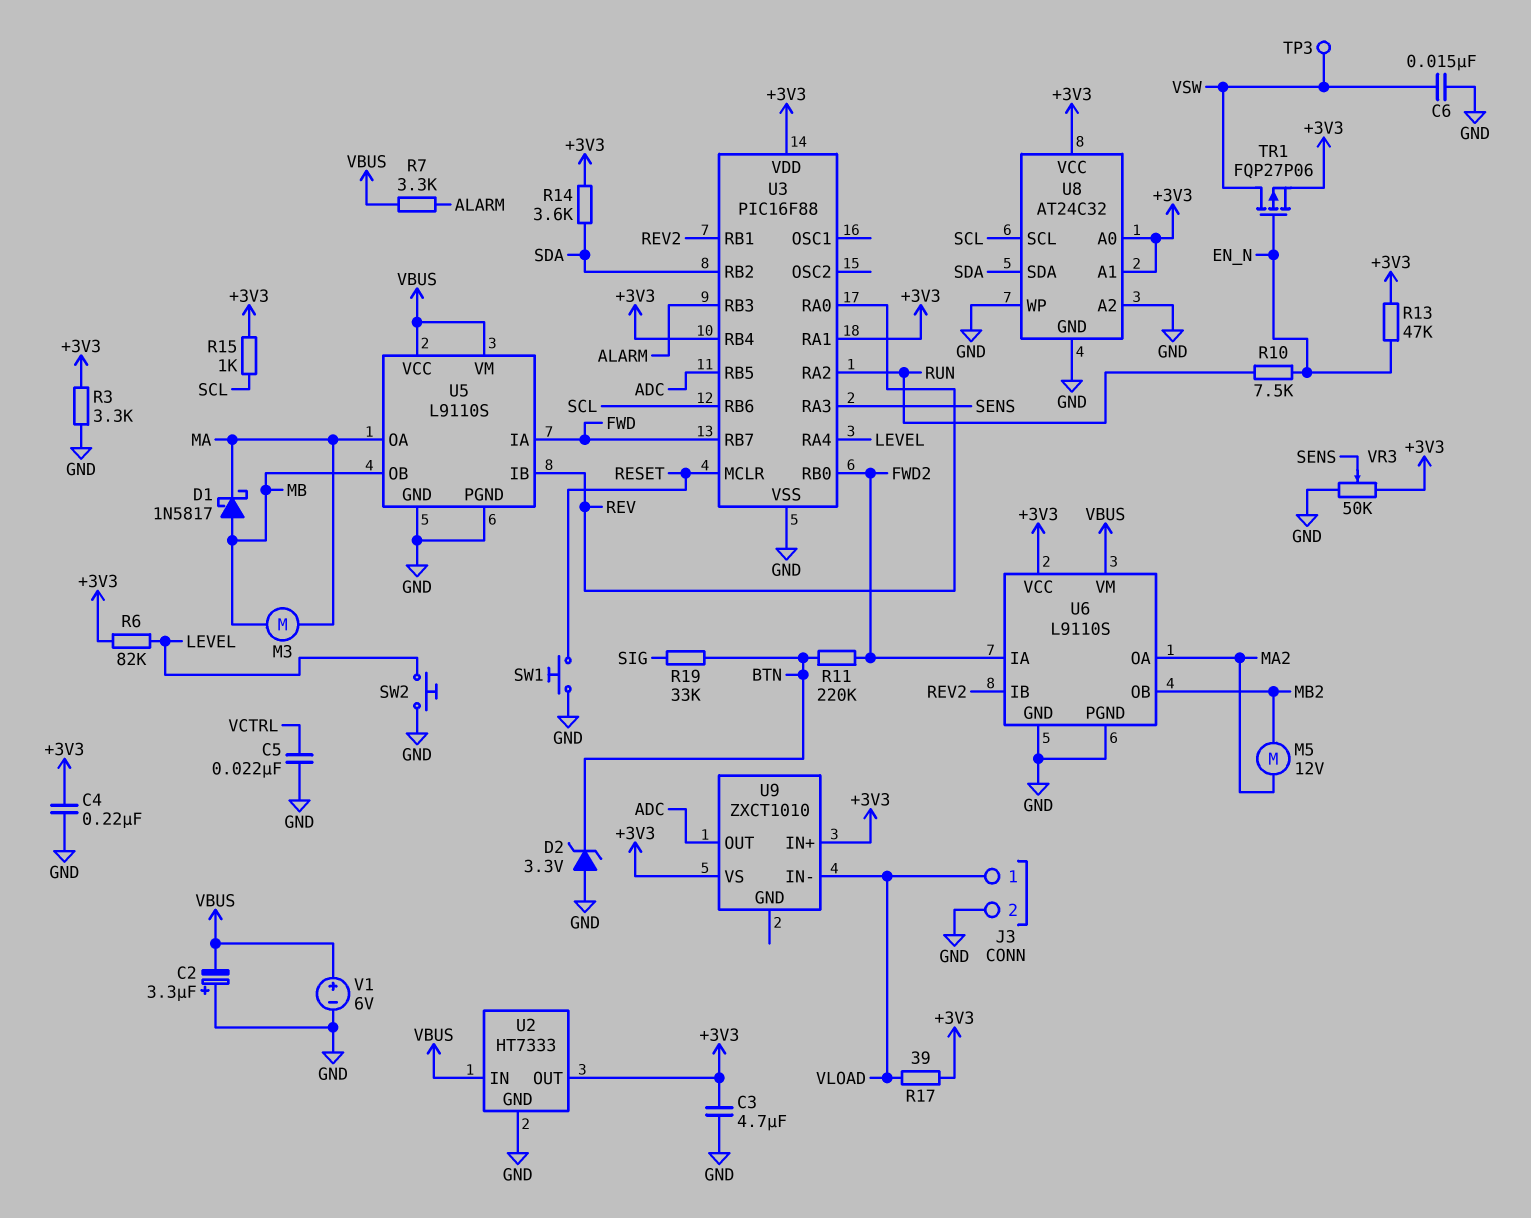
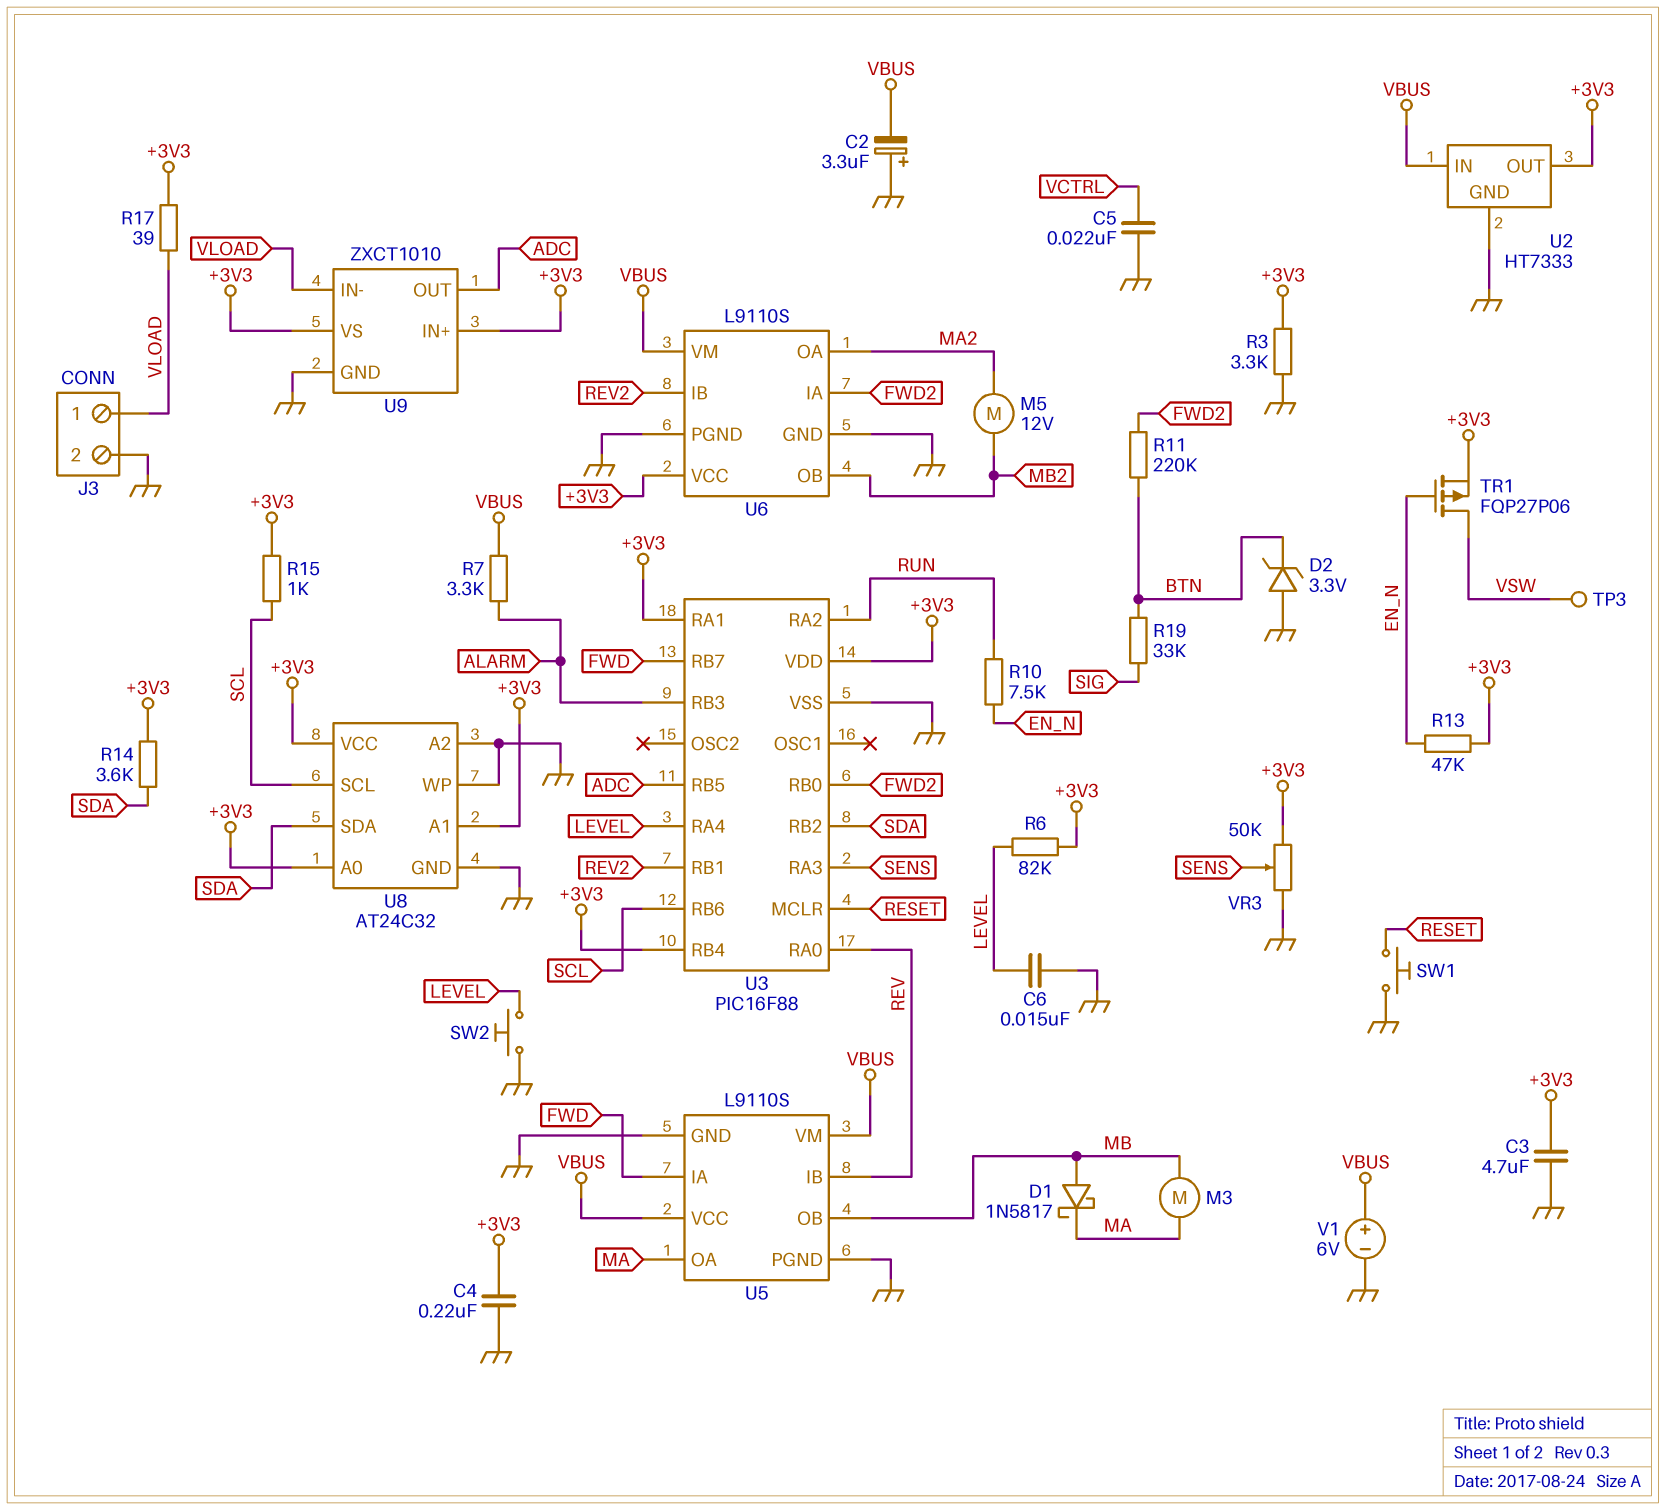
C6: 15nF (GND, VSW) -> 15nF (GND, LEVEL)
U9 pin GND: none -> GND

